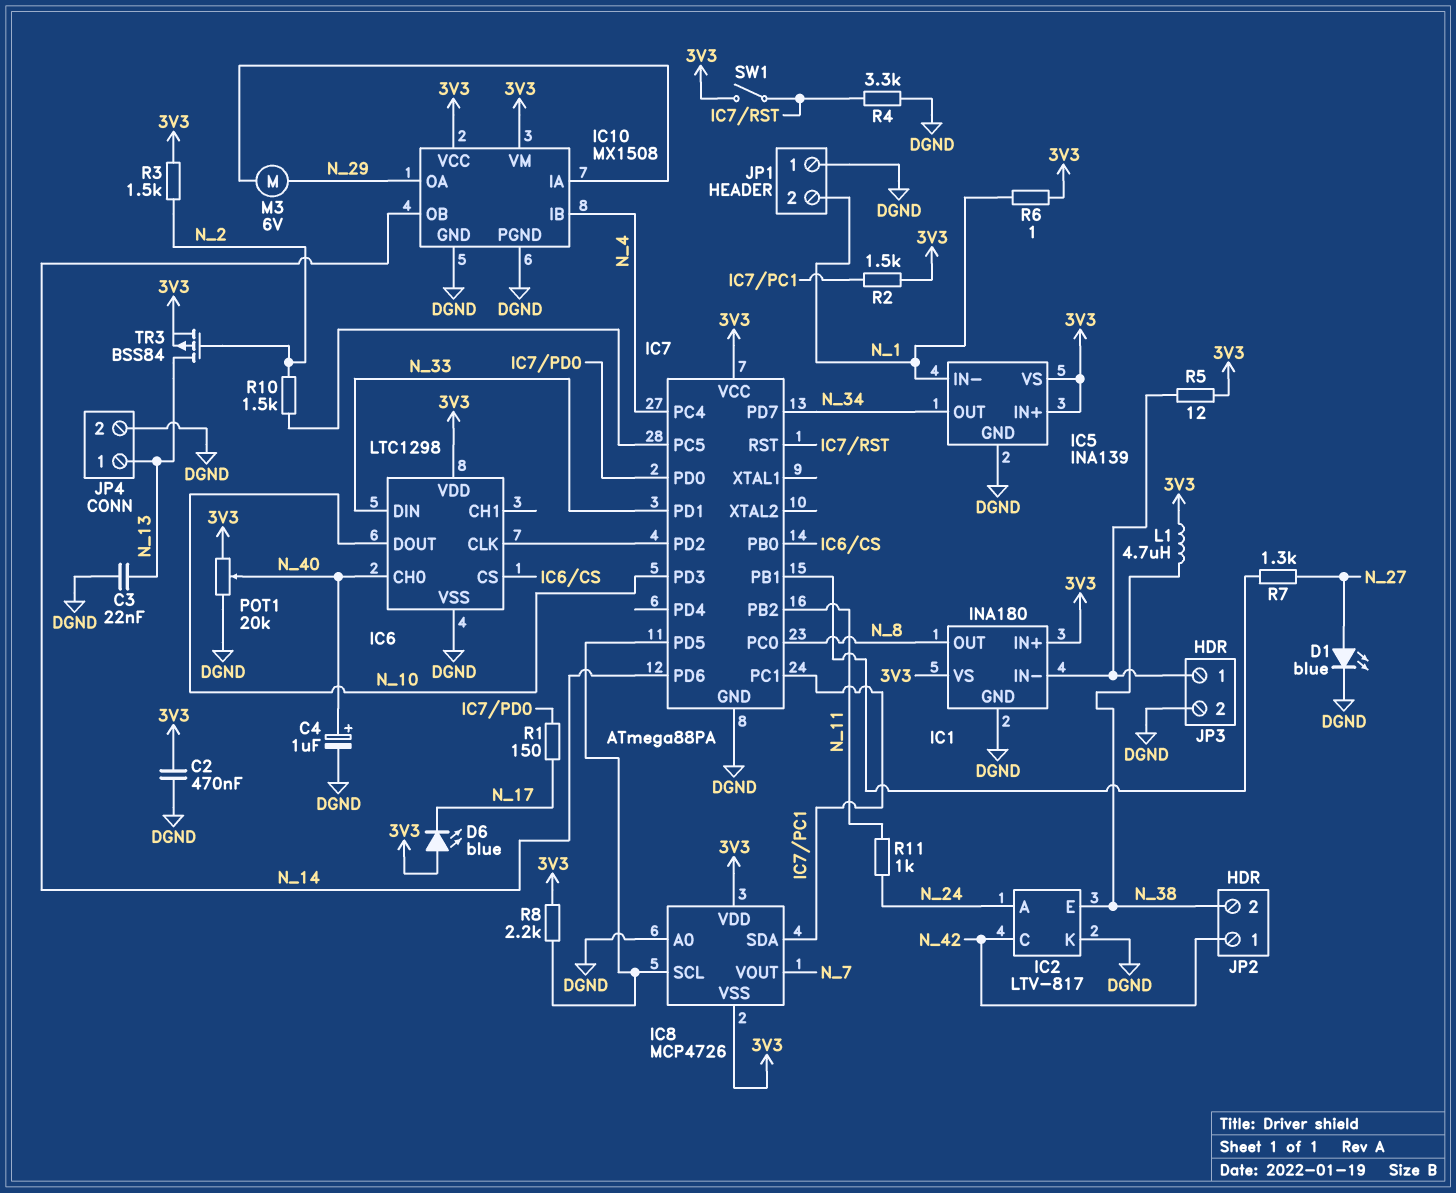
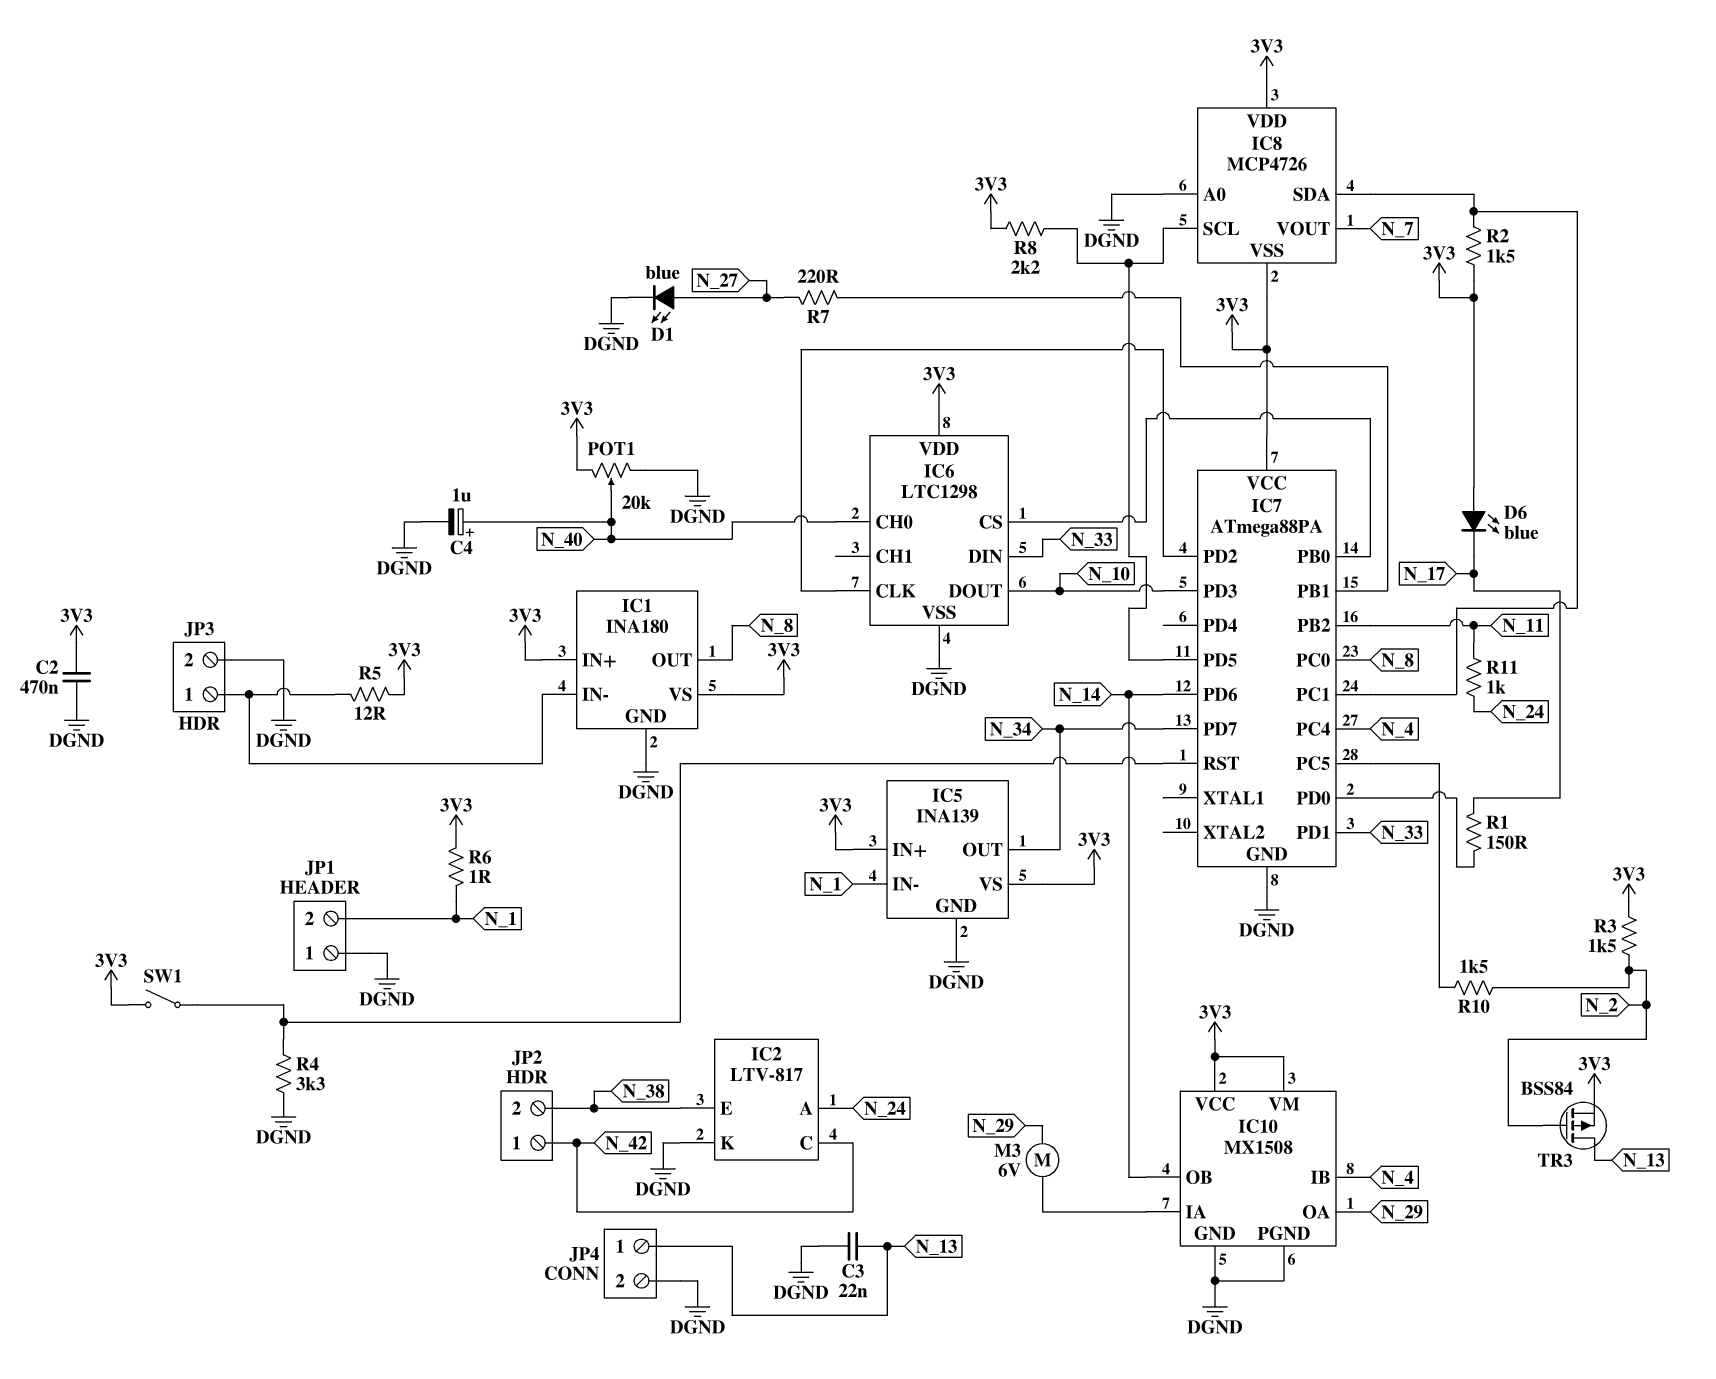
L1: 4.7uH (3V3, N_38) -> none
R7: 1.3k (IC7/PB1, N_27) -> 220 (IC7/PB1, N_27)

